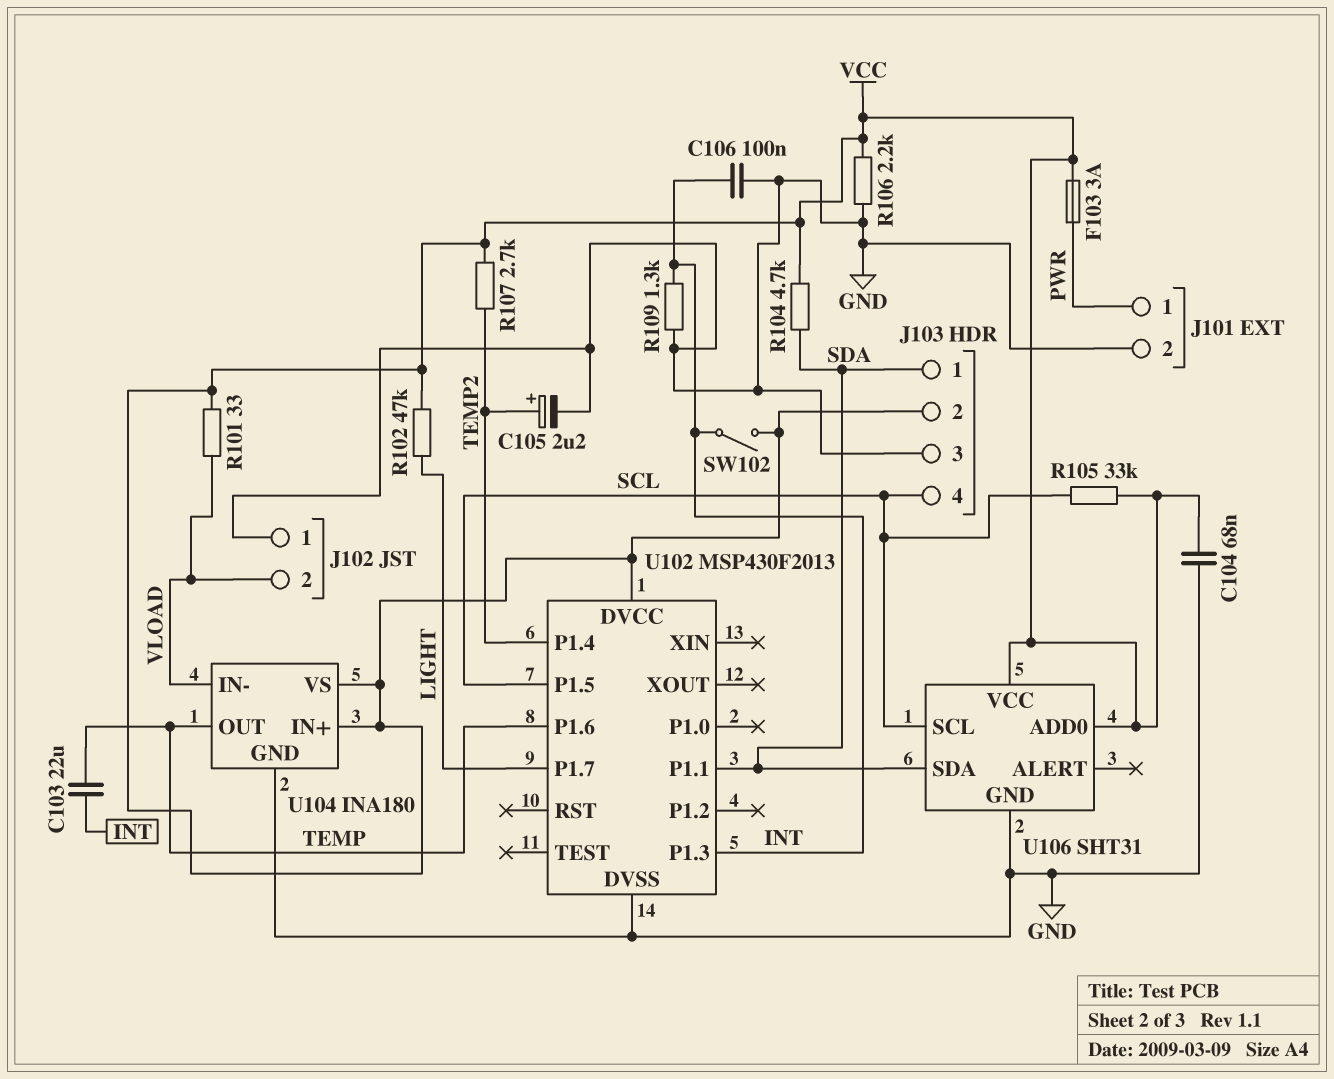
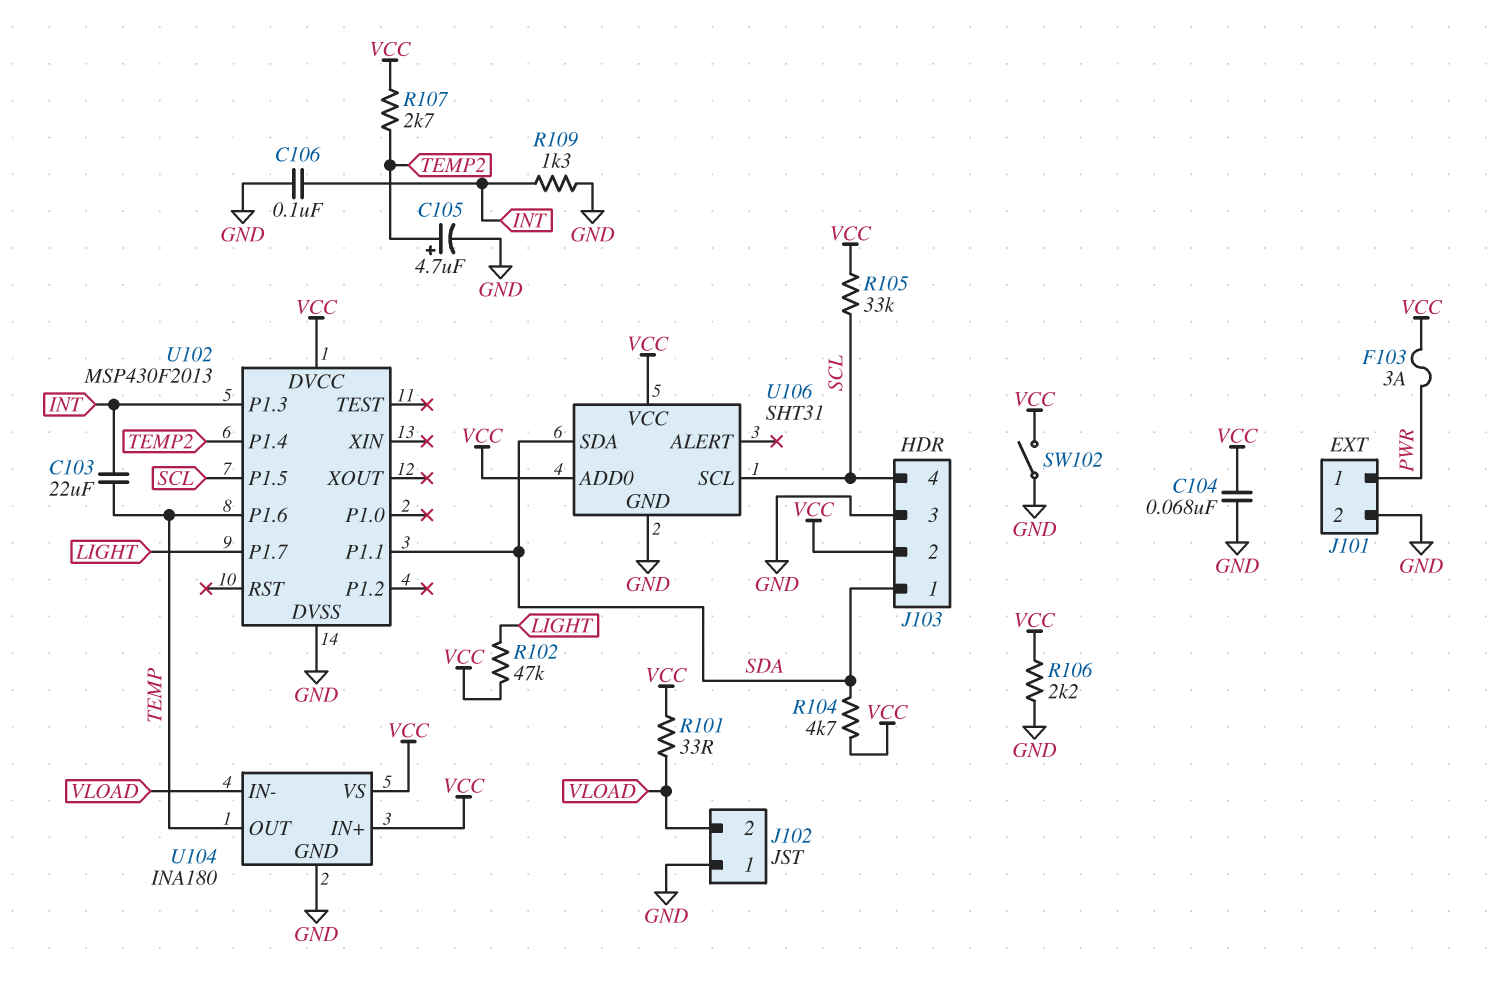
C105: 2.2uF (plus TEMP2, minus GND) -> 4.7uF (plus TEMP2, minus GND)
SW102: switch (INT, VCC) -> switch (GND, VCC)

